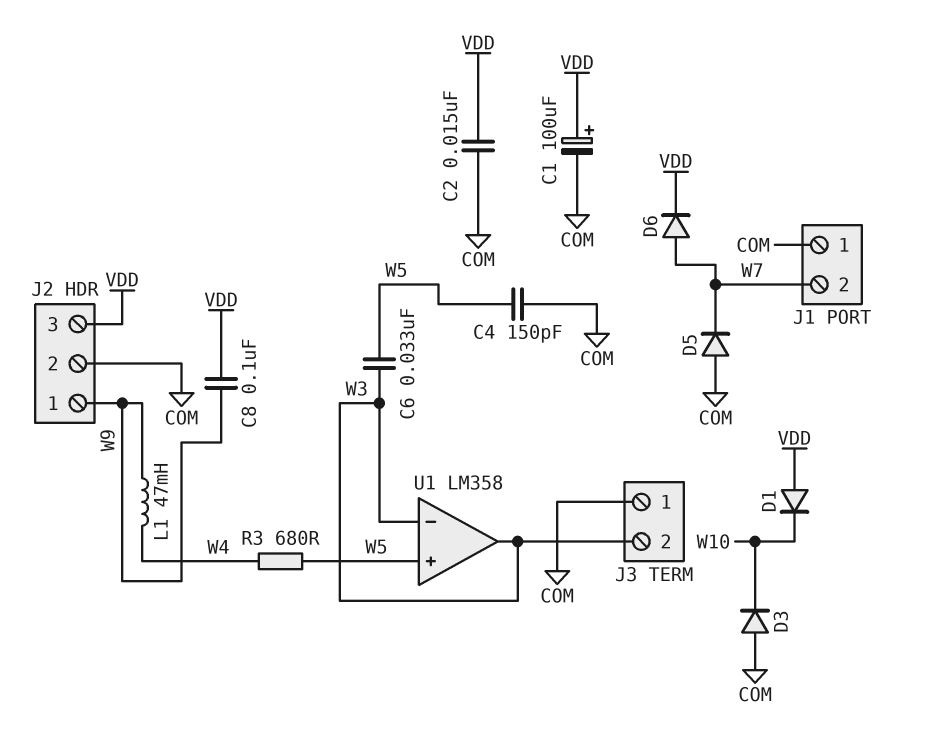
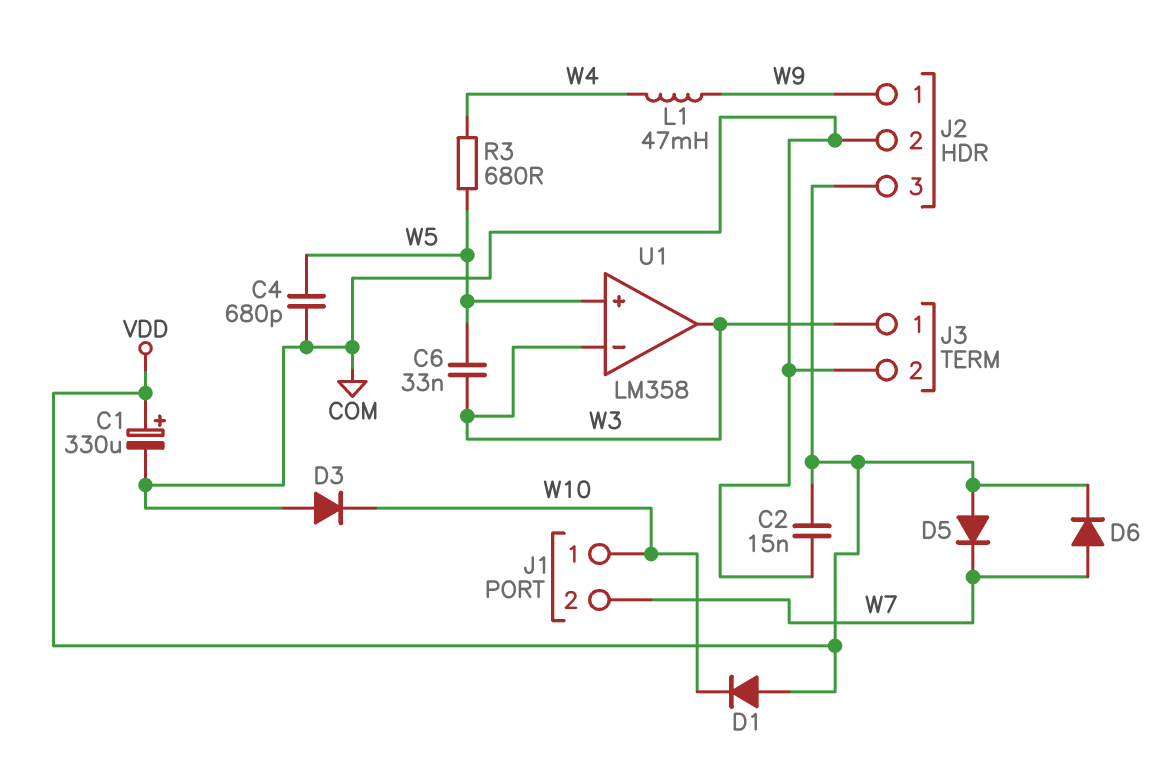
C1: 100uF (plus VDD, minus COM) -> 330uF (plus VDD, minus COM)
C4: 150pF (COM, W5) -> 680pF (COM, W5)
C8: 100nF (VDD, W9) -> none
D5: diode (A COM, K W7) -> diode (A VDD, K W7)
J1 pin 1: COM -> W10
J3 pin 1: COM -> W3
J3 pin 2: W3 -> COM

